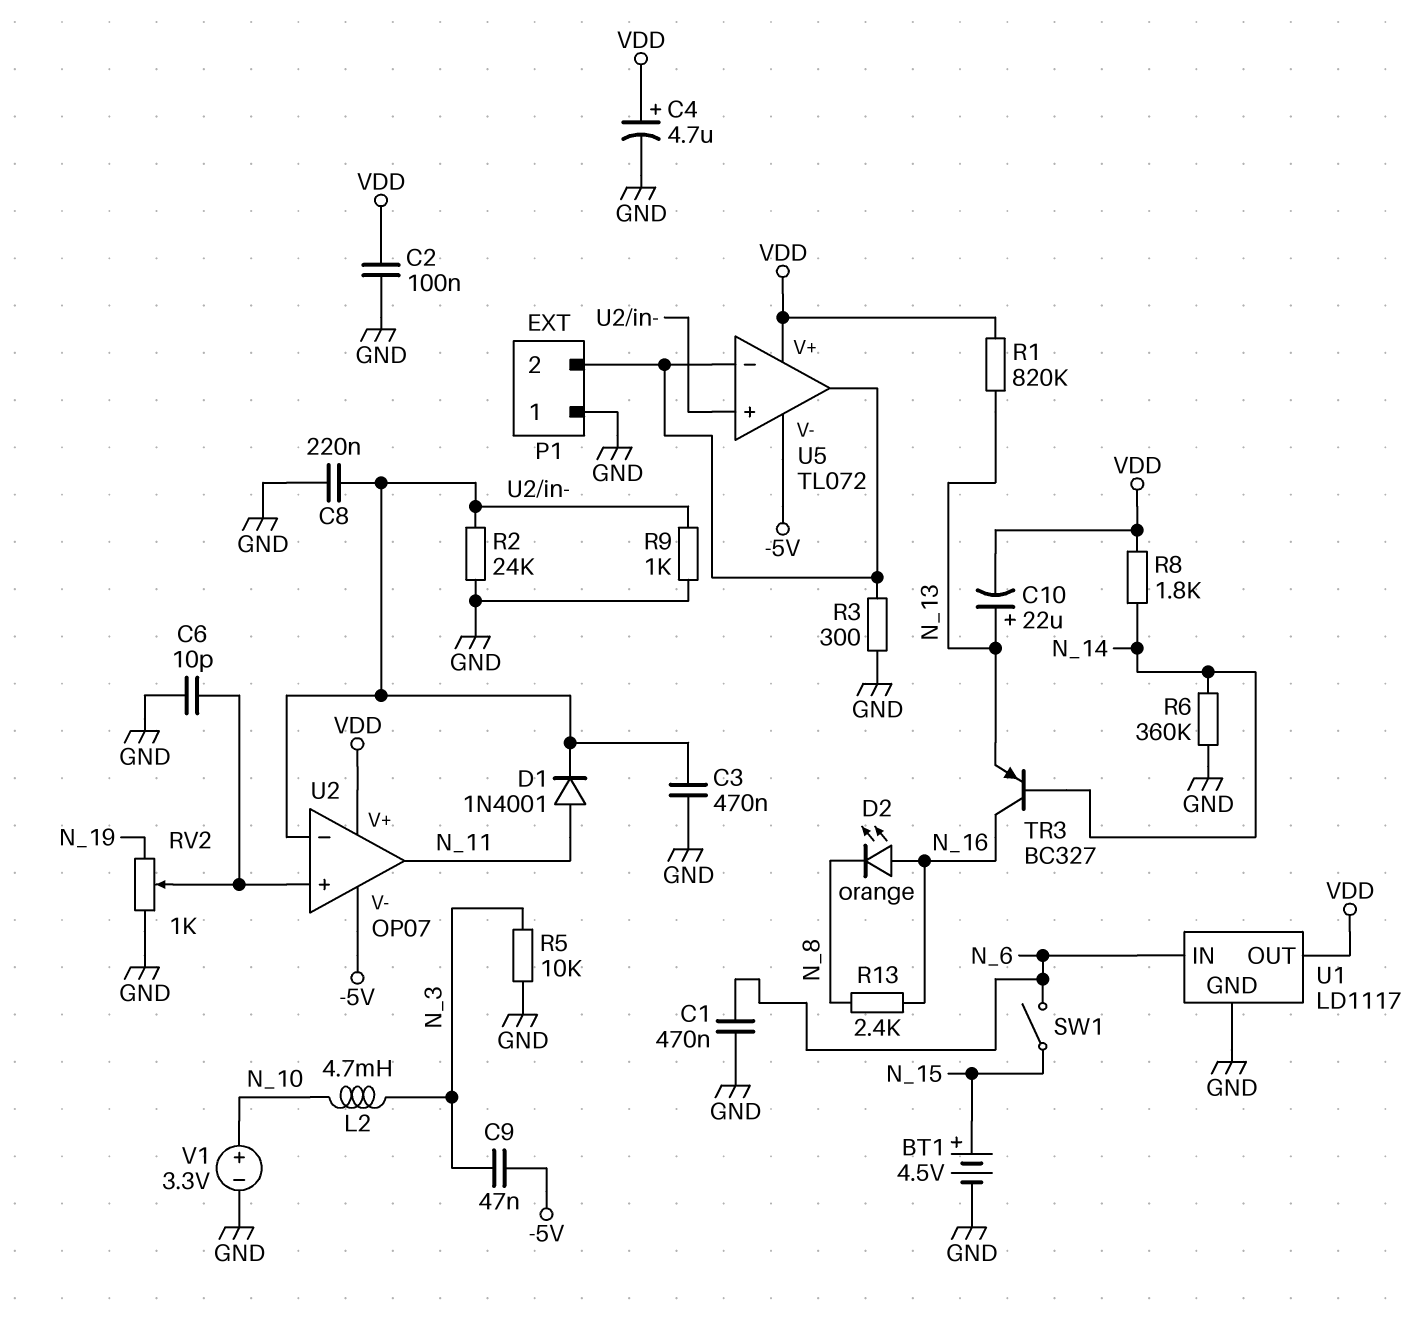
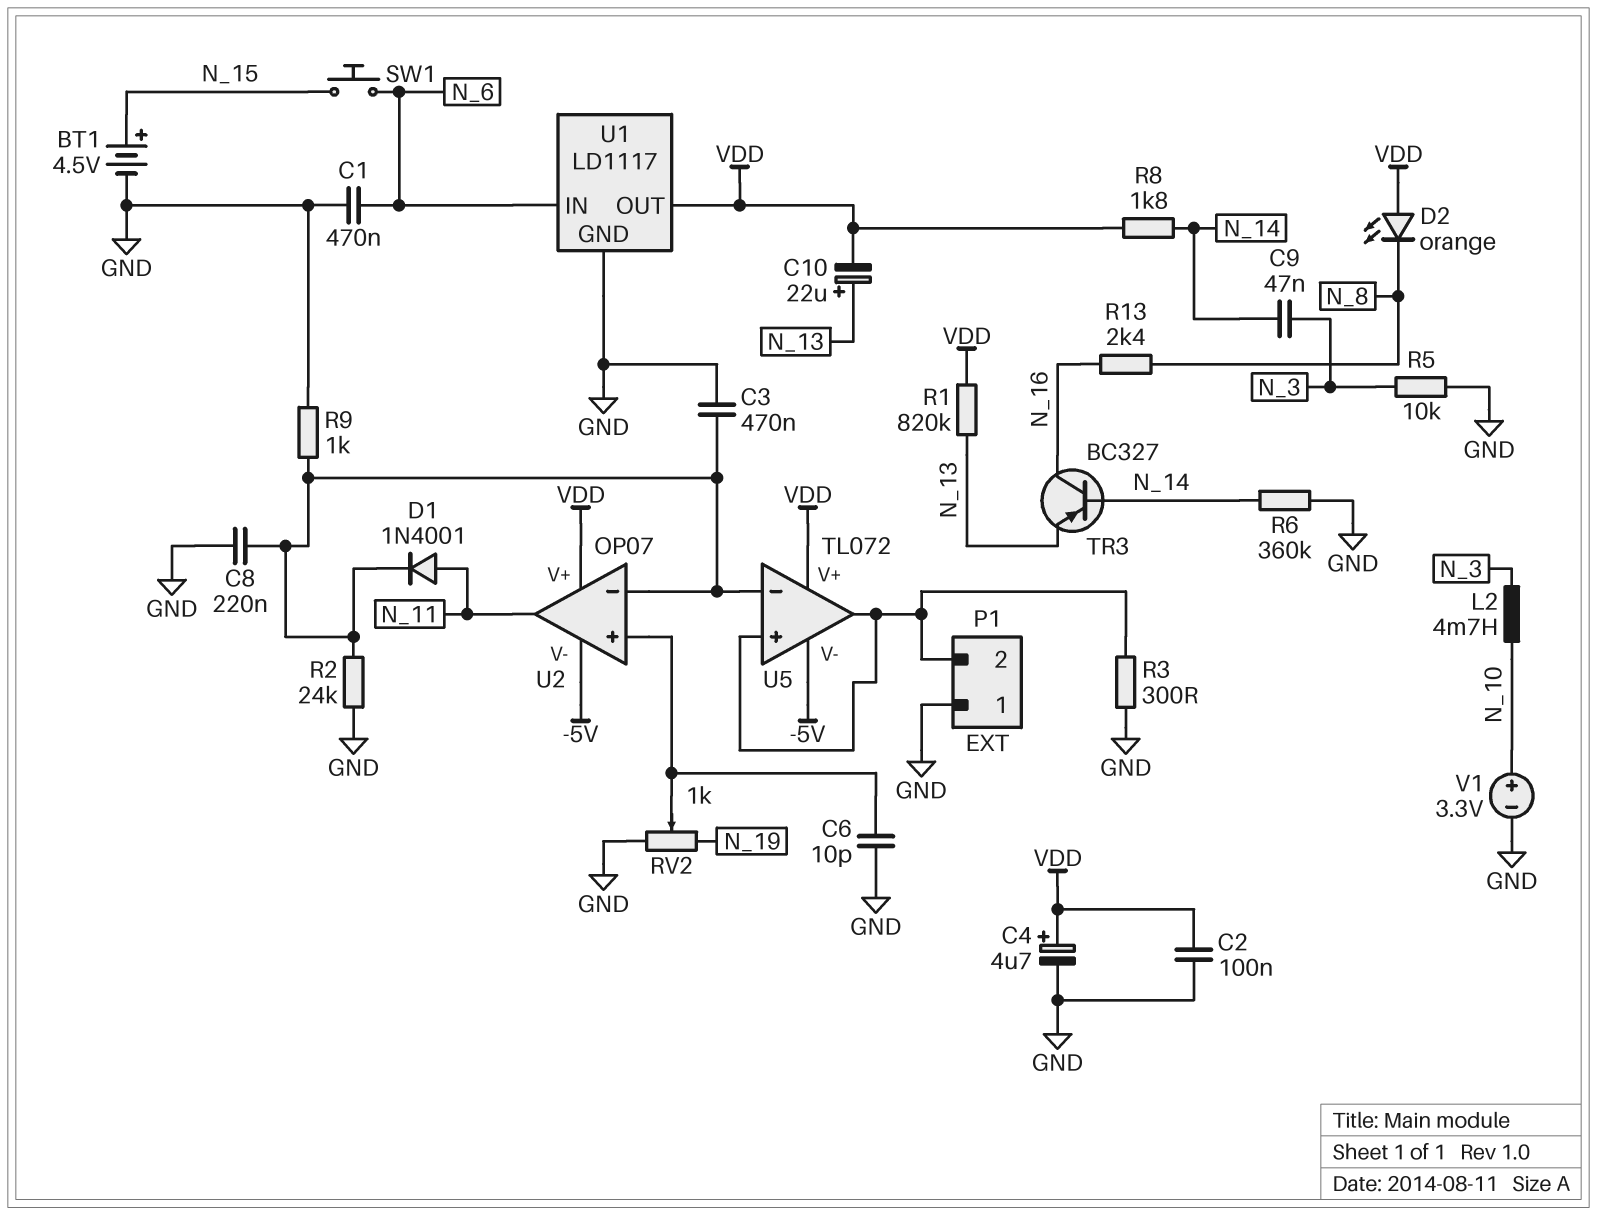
C9: 47nF (-5V, N_3) -> 47nF (N_3, N_14)
D2: LED orange (A N_16, K N_8) -> LED orange (A VDD, K N_8)
SW1: switch (N_6, N_15) -> button (N_6, N_15)
U5 pin in+: U2/in- -> P1/2
U5 pin in-: P1/2 -> U2/in-

